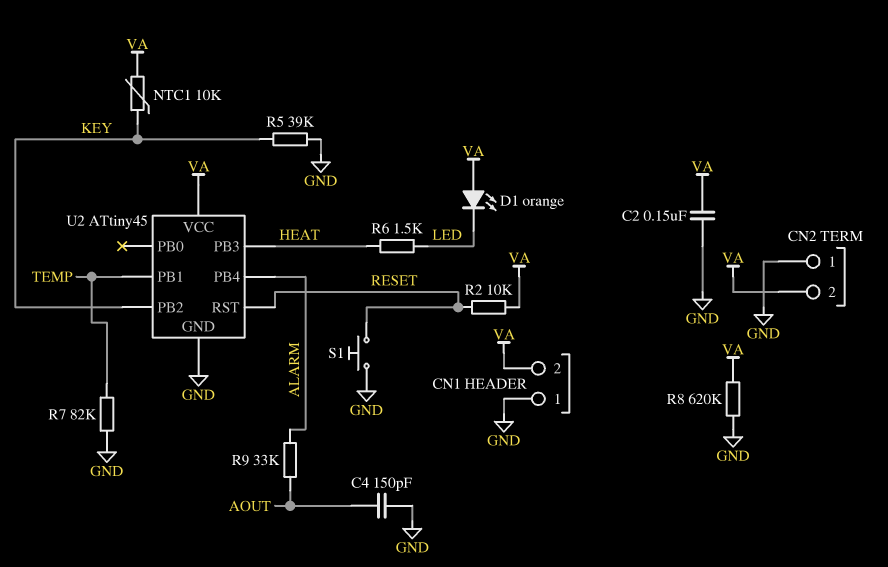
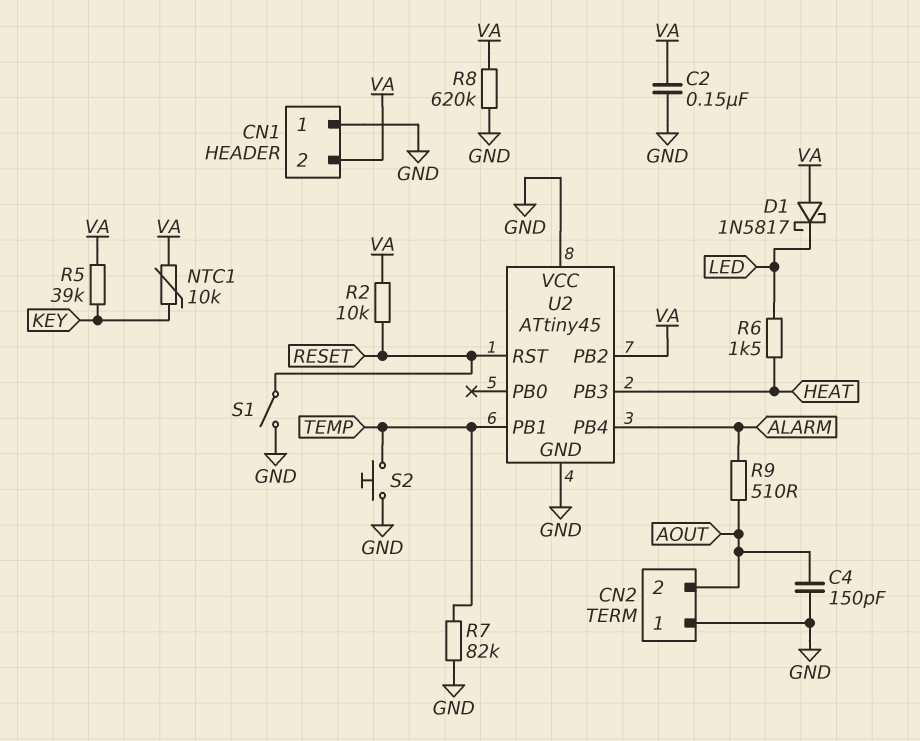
CN2 pin 2: VA -> AOUT
D1: LED orange (A VA, K LED) -> schottky 1N5817 (A VA, K LED)
R5: 39k (GND, KEY) -> 39k (KEY, VA)
R9: 33k (ALARM, AOUT) -> 510 (ALARM, AOUT)
S1: button (GND, RESET) -> switch (GND, RESET)
S2: none -> button (GND, TEMP)
U2 pin PB2: KEY -> VA
U2 pin VCC: VA -> GND

